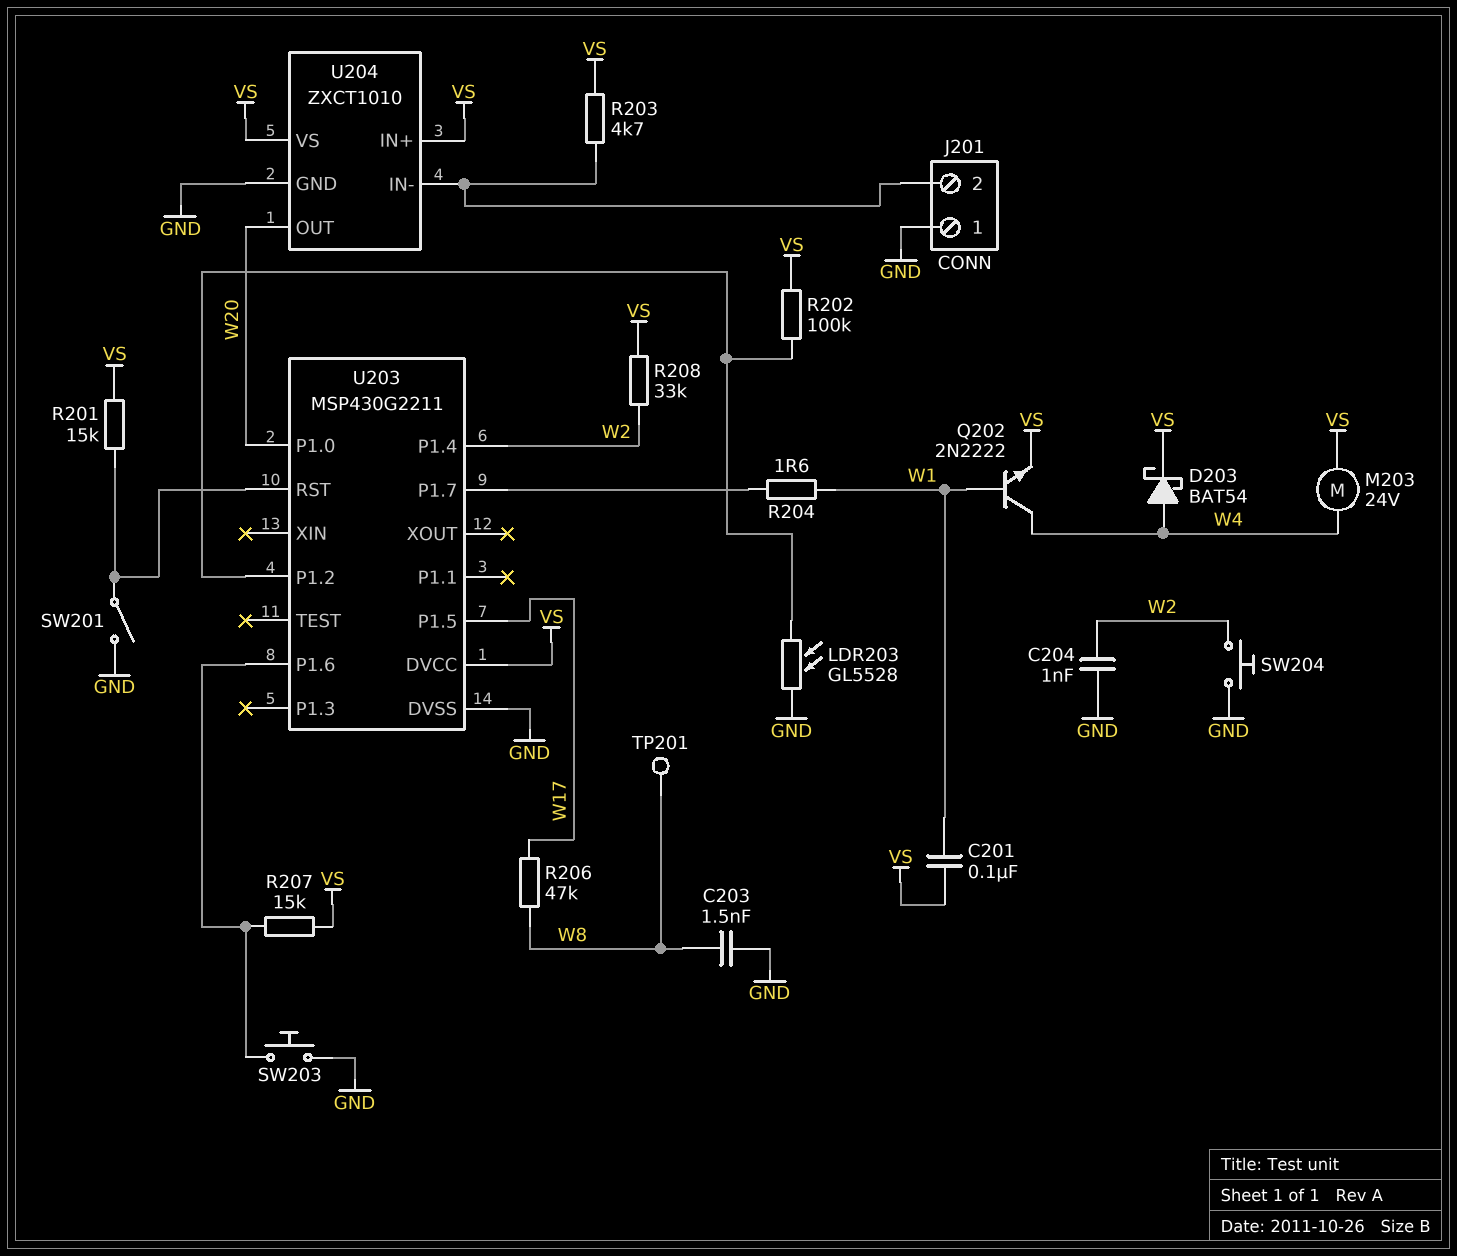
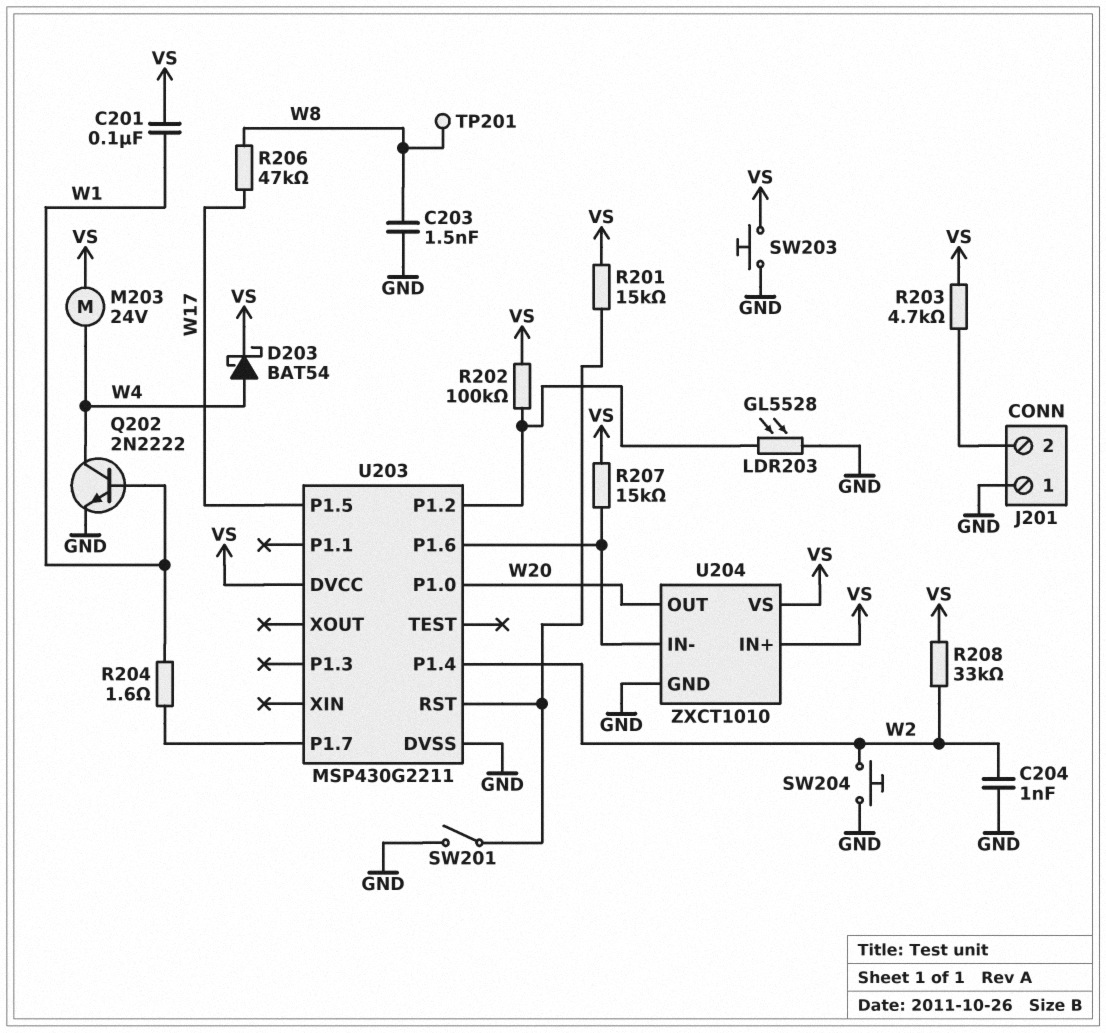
Q202: NPN 2N2222 (B W1, C W4, E VS) -> NPN 2N2222 (B W1, C W4, E GND)
SW203: button (GND, U203/P1.6) -> button (GND, VS)
U204 pin IN-: J201/2 -> U203/P1.6

